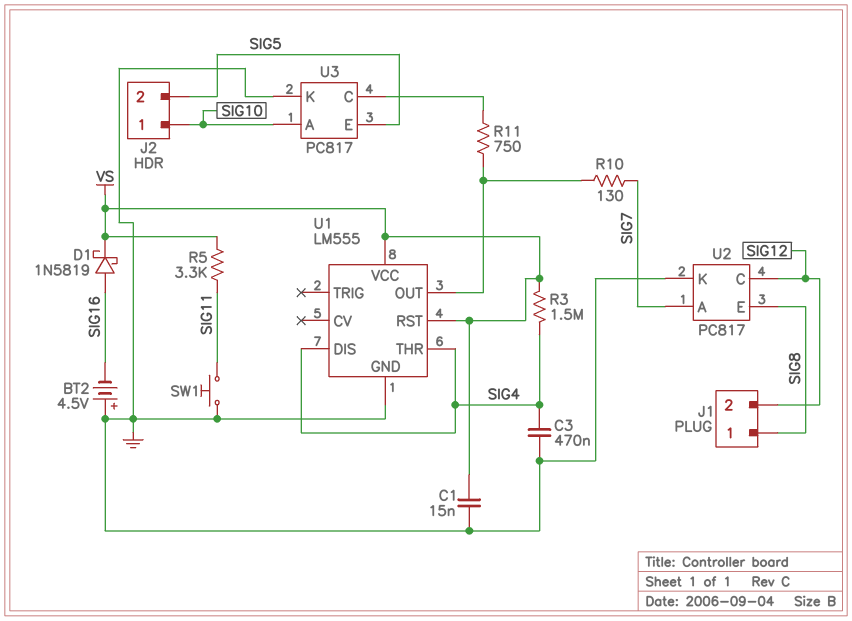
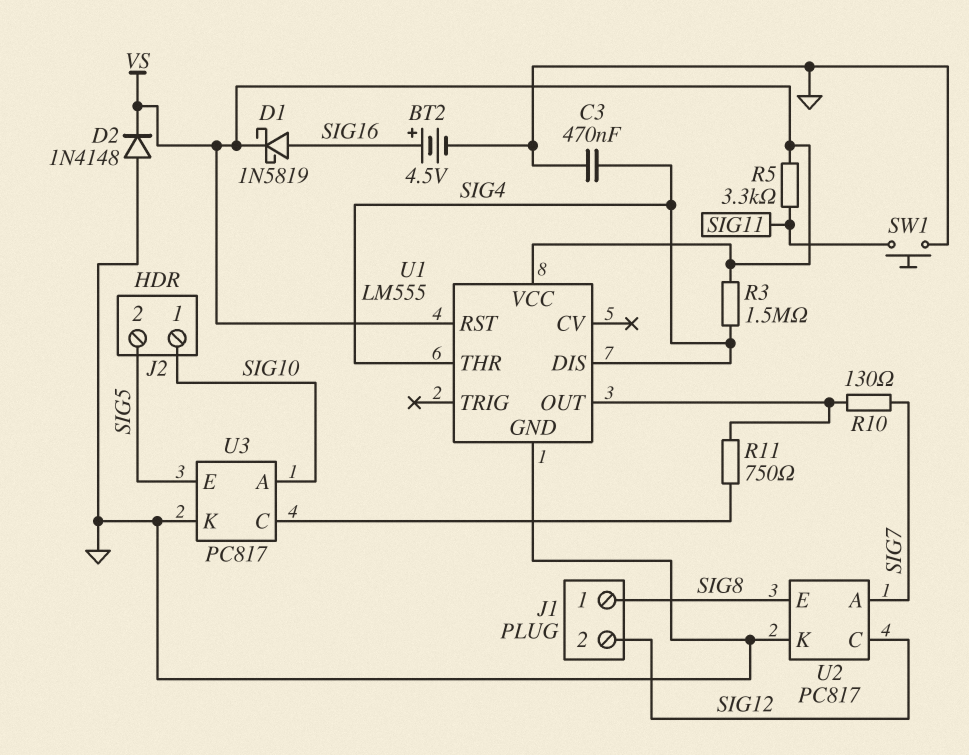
BT2: 4.5V (plus GND, minus SIG16) -> 4.5V (plus SIG16, minus GND)
C1: 15nF (GND, VS) -> none
D2: none -> diode 1N4148 (A GND, K VS)

